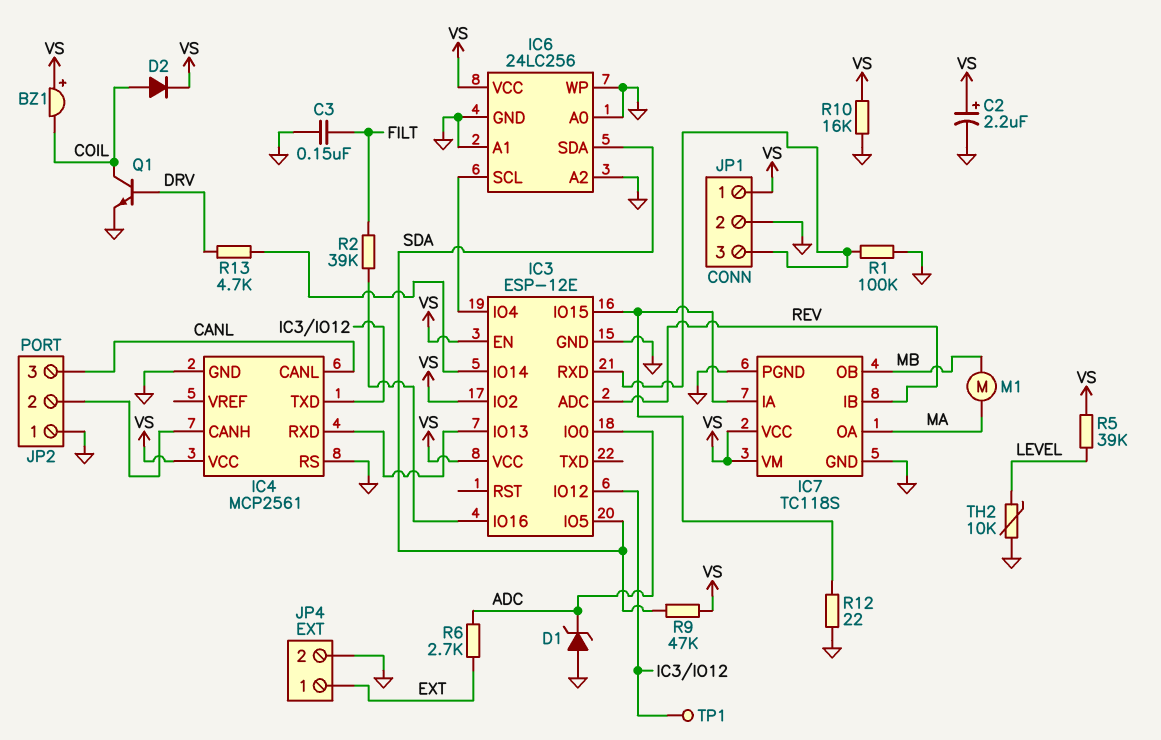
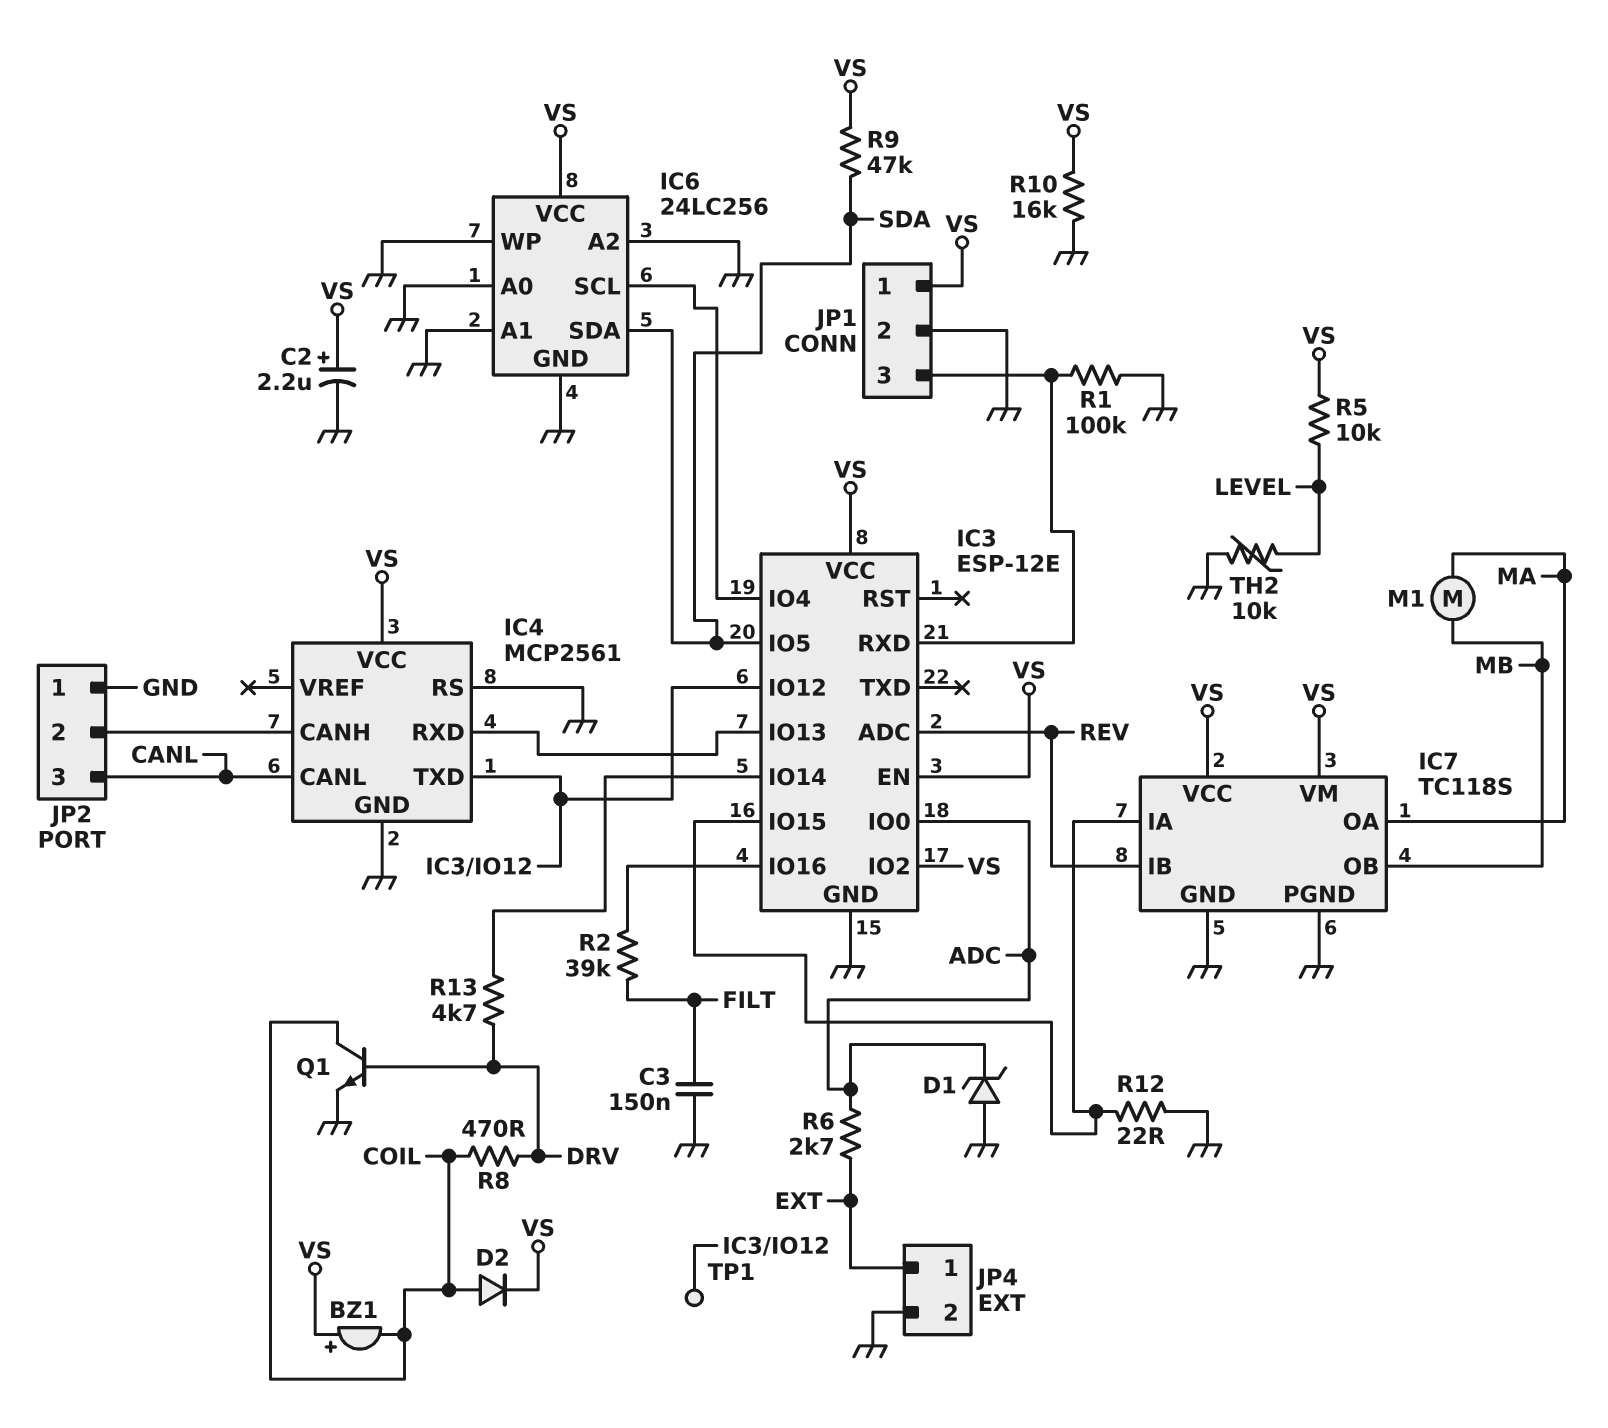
R5: 39k (LEVEL, VS) -> 10k (LEVEL, VS)
R8: none -> 470 (COIL, DRV)

